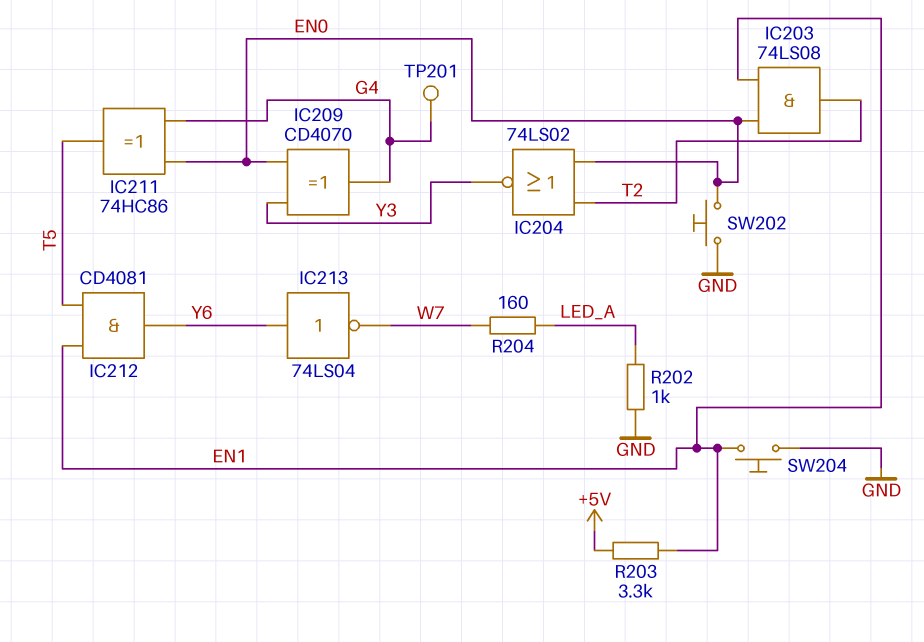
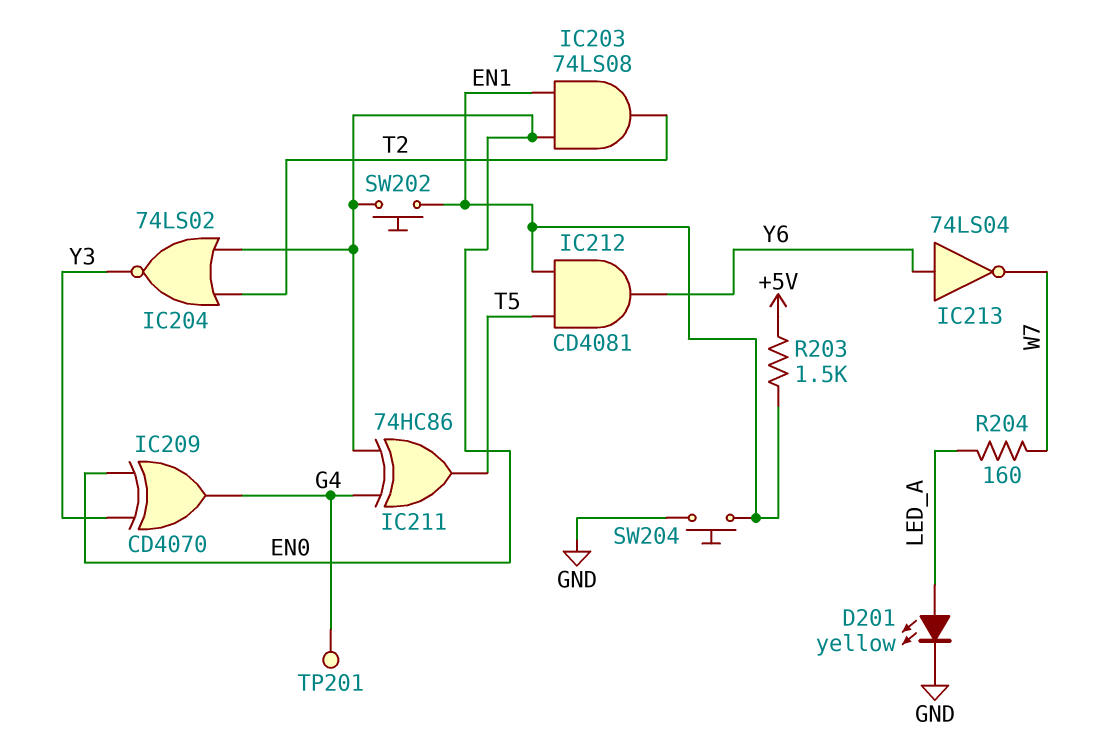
D201: none -> LED yellow (A LED_A, K GND)
R202: 1k (GND, LED_A) -> none
R203: 3.3k (+5V, EN1) -> 1.5k (+5V, EN1)
SW202: button (EN0, GND) -> button (EN0, EN1)

